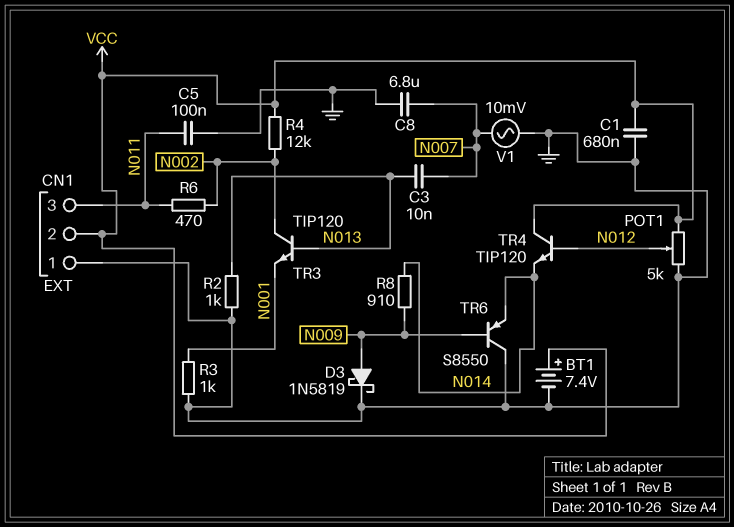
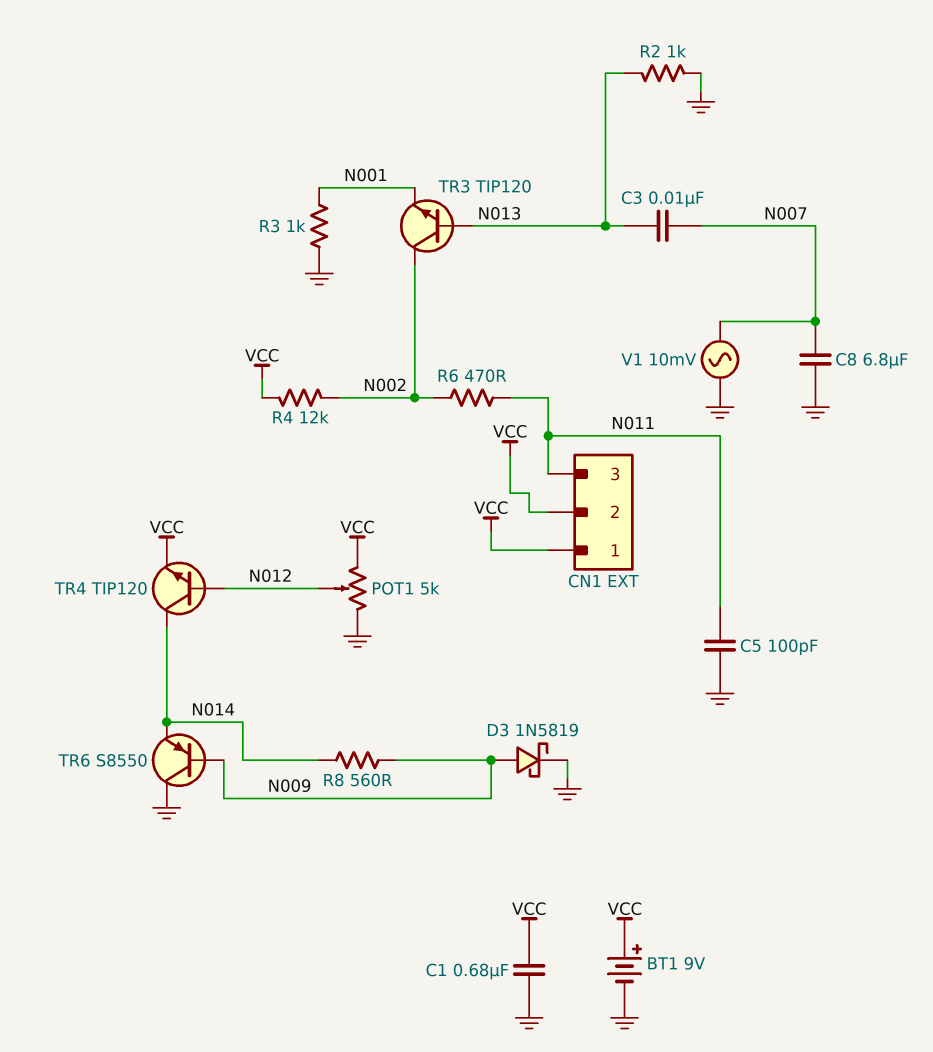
BT1: 7.4V (plus VCC, minus GND) -> 9V (plus VCC, minus GND)
C5: 100nF (GND, N011) -> 100pF (GND, N011)
CN1 pin 1: GND -> VCC
R8: 910 (N009, N014) -> 560 (N009, N014)
TR4: NPN TIP120 (B N012, C VCC, E N014) -> NPN TIP120 (B N012, C N014, E VCC)

